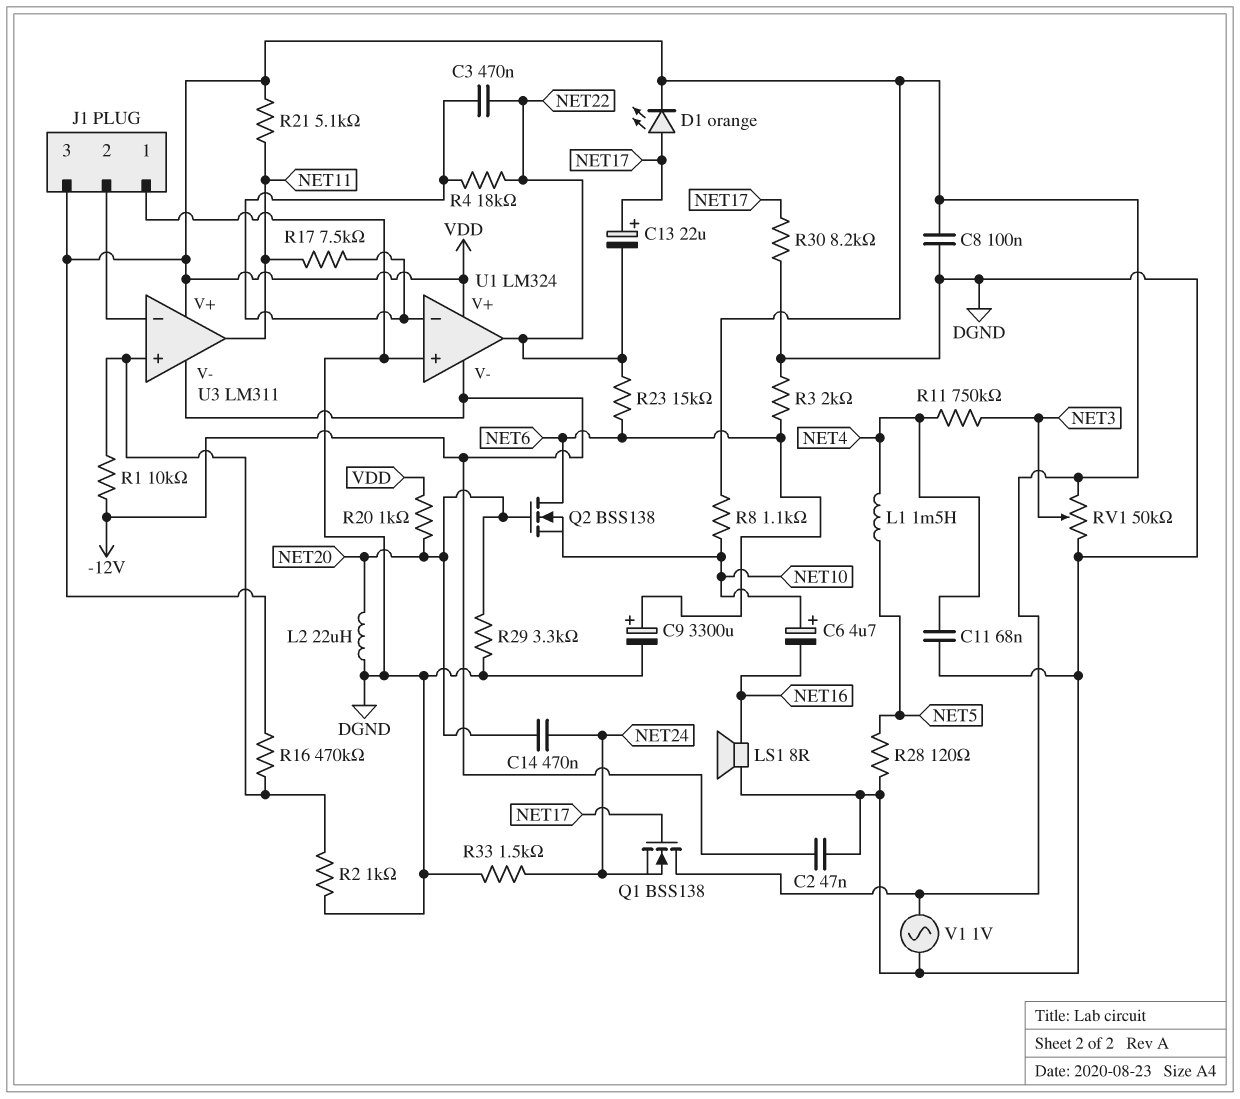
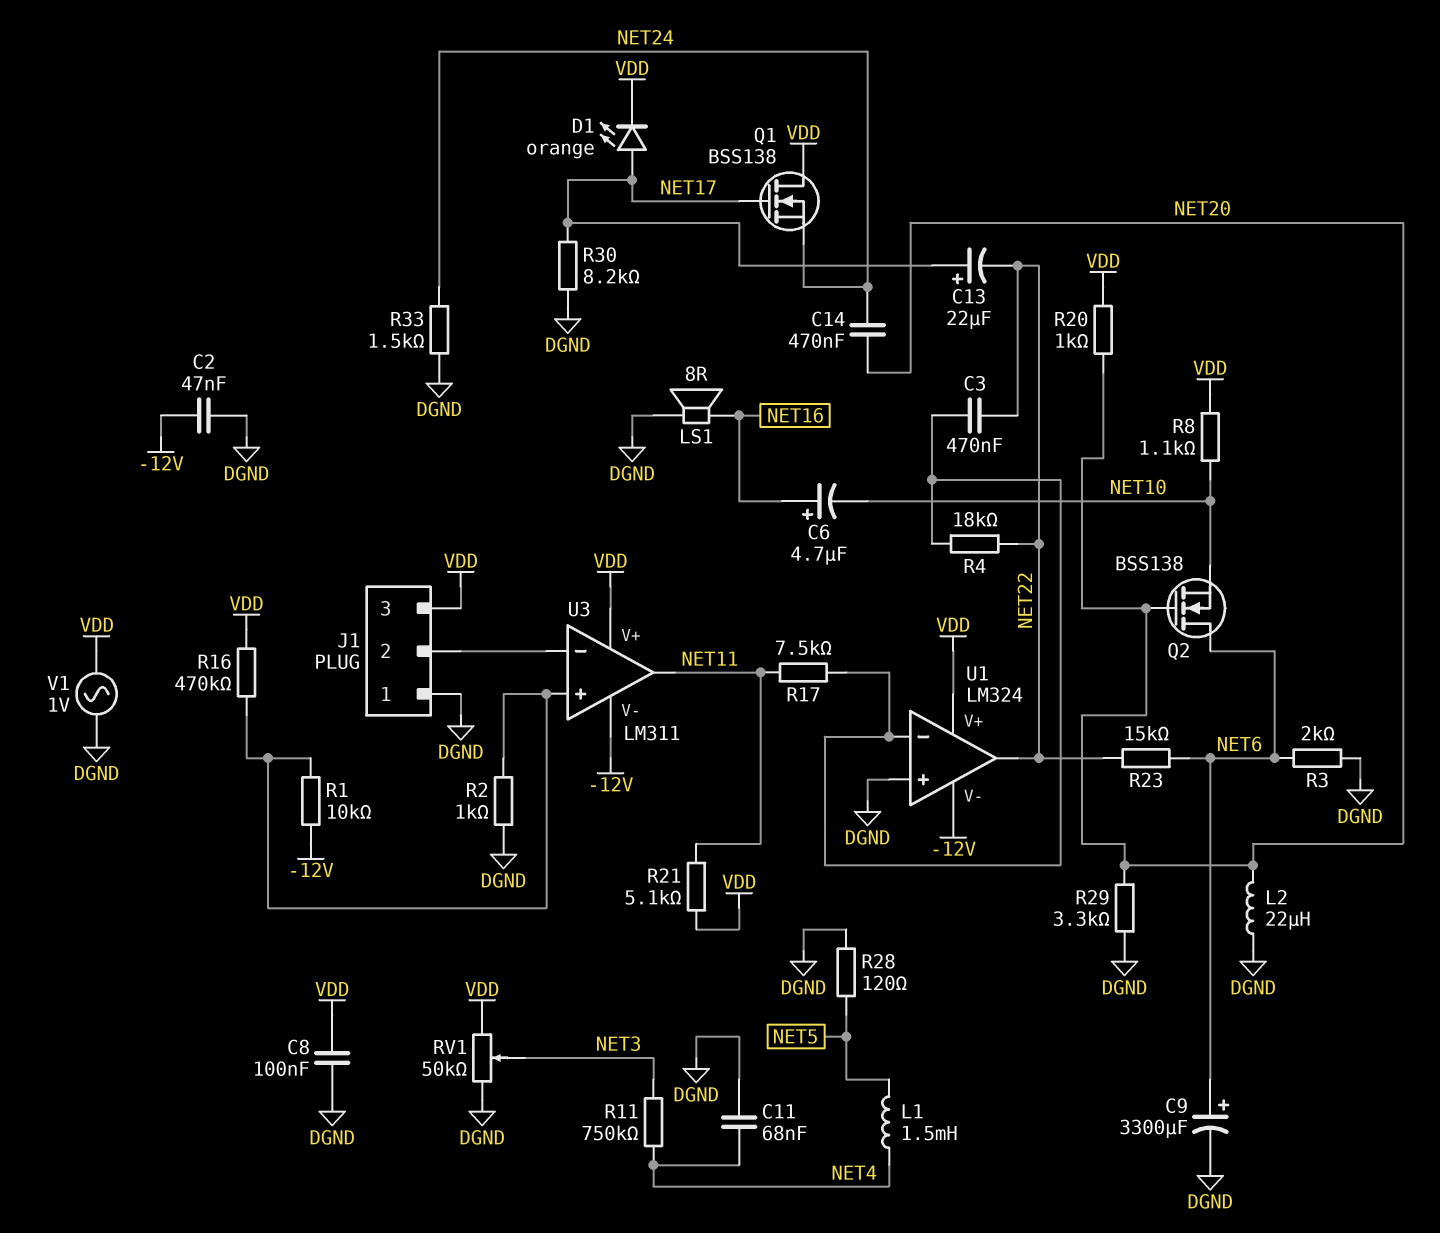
C6: 4.7uF (plus NET10, minus NET16) -> 4.7uF (plus NET16, minus NET10)

